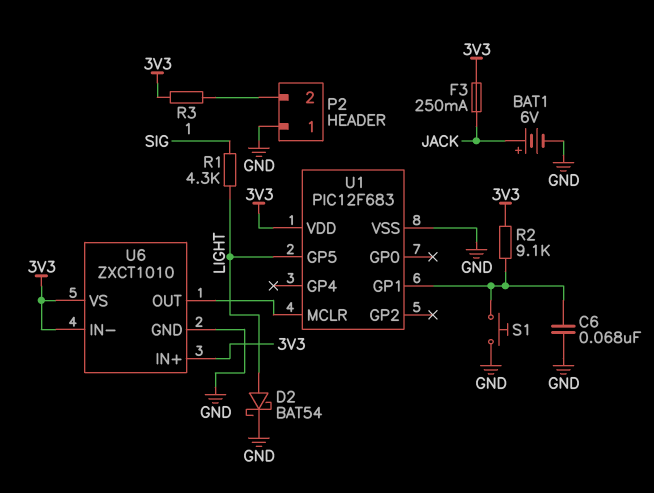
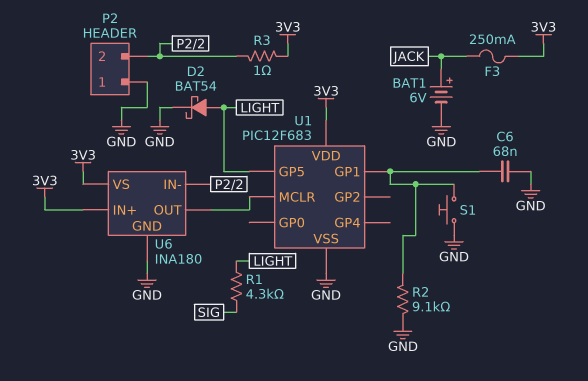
R2: 9.1k (3V3, U1/GP1) -> 9.1k (GND, U1/GP1)
U6: ZXCT1010 -> INA180
U6 pin IN-: 3V3 -> P2/2

